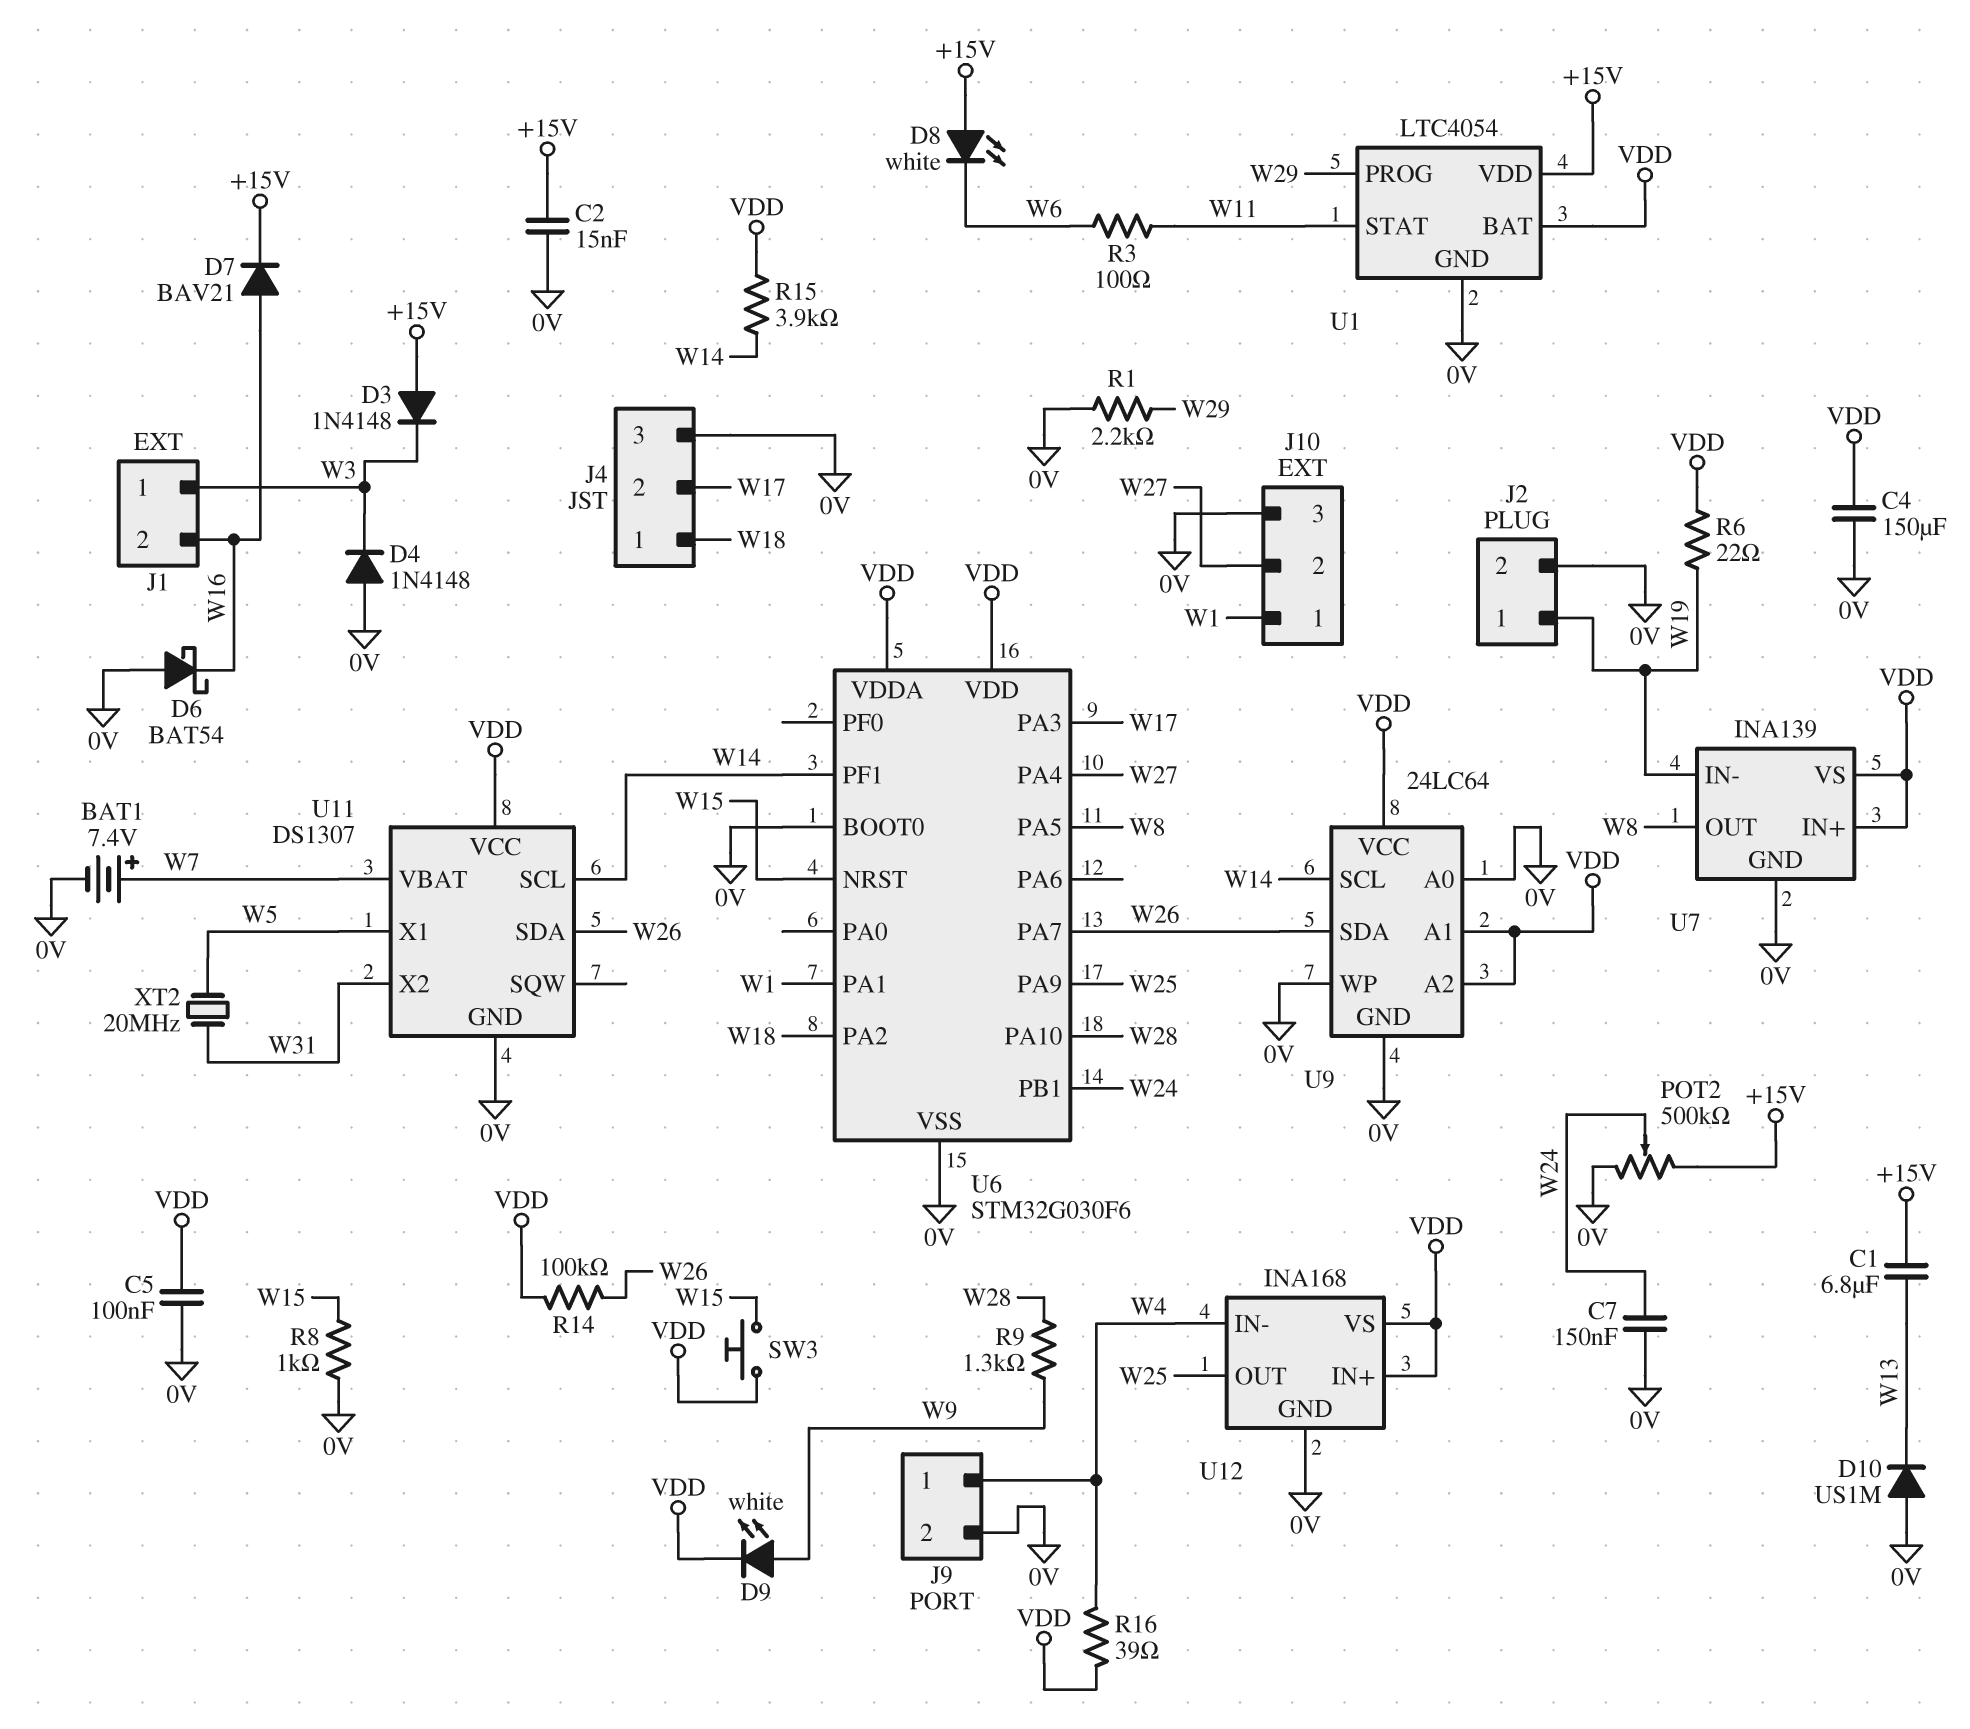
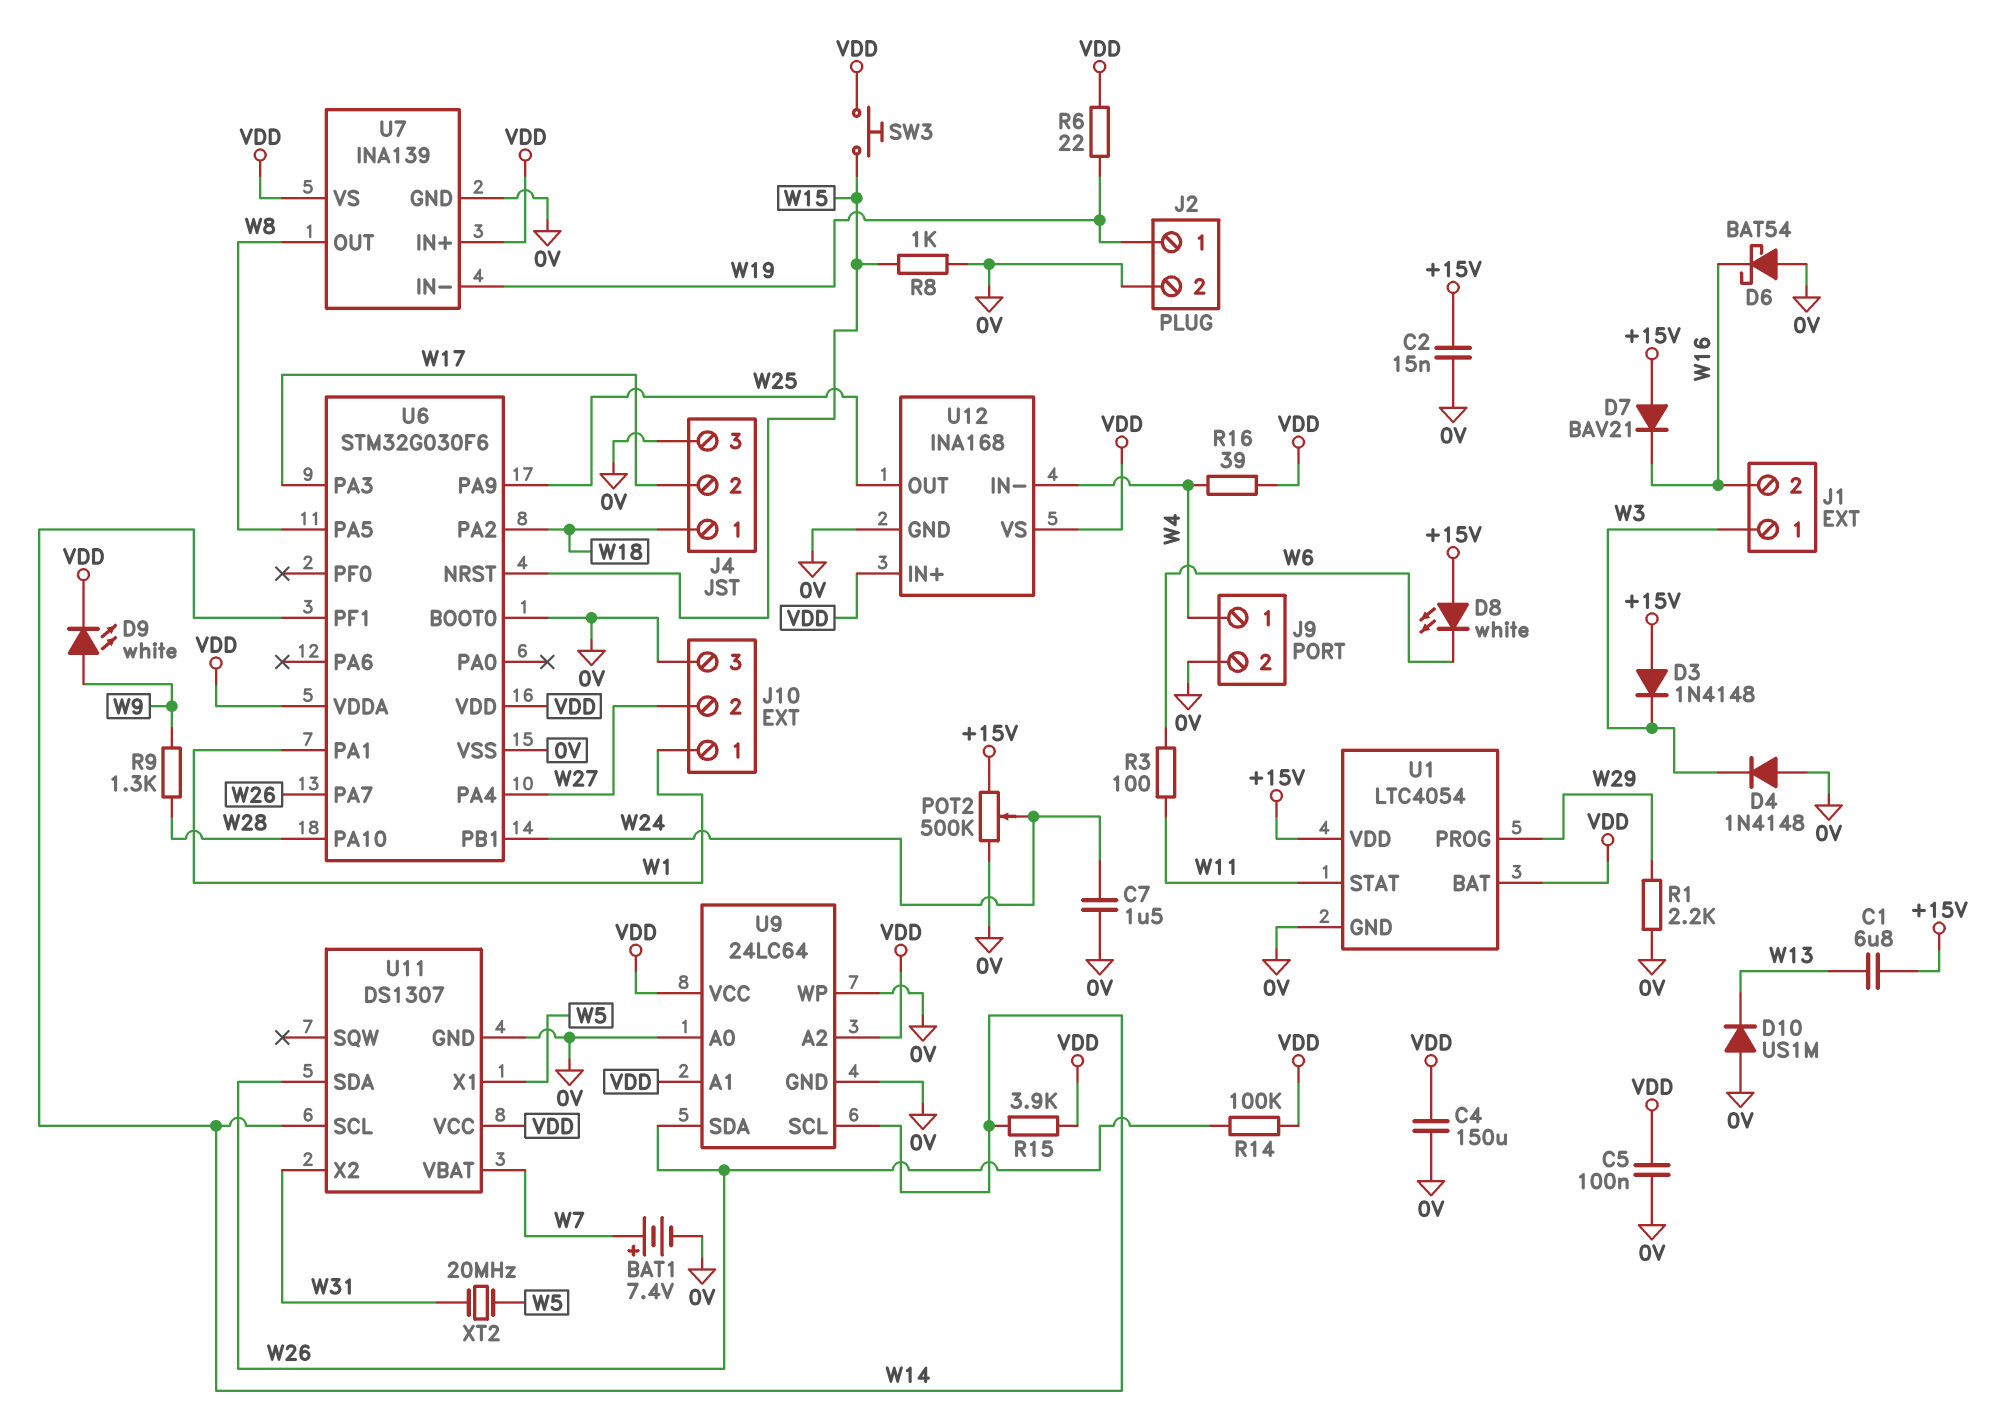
C7: 150nF (0V, W24) -> 1.5uF (0V, W24)
D7: diode BAV21 (A W16, K +15V) -> diode BAV21 (A +15V, K W16)

